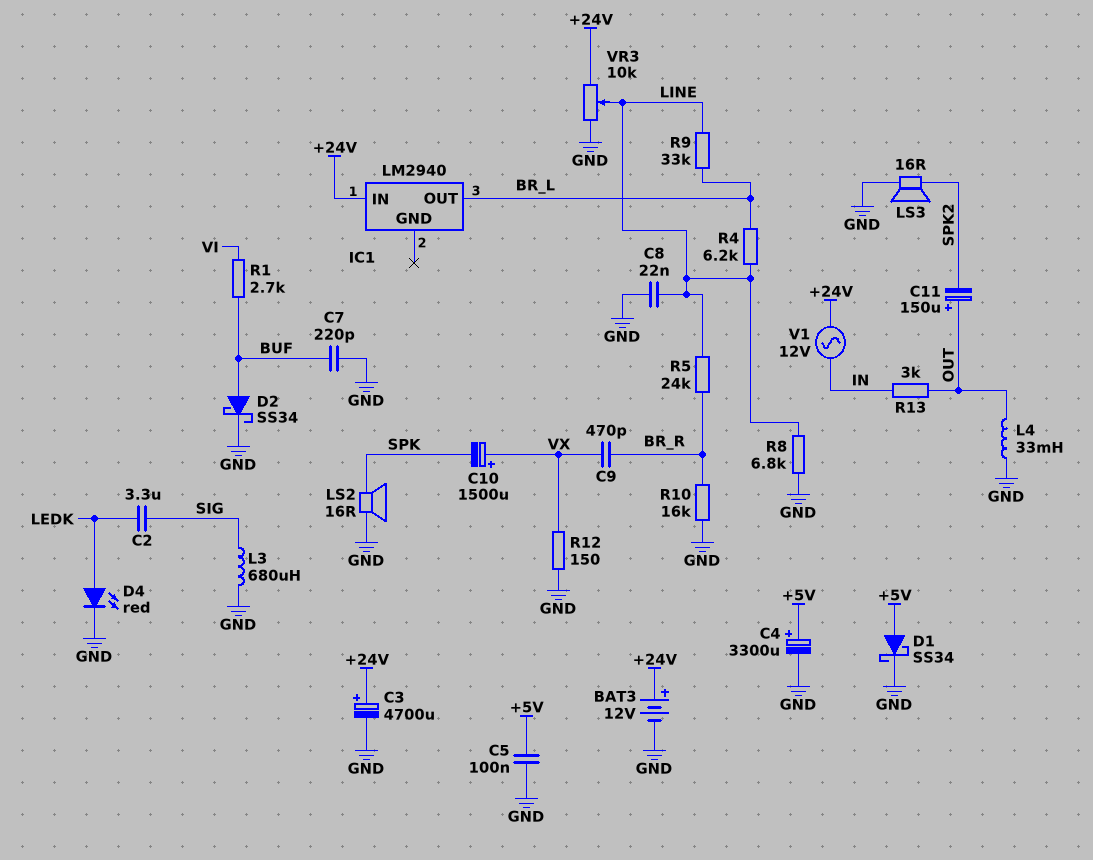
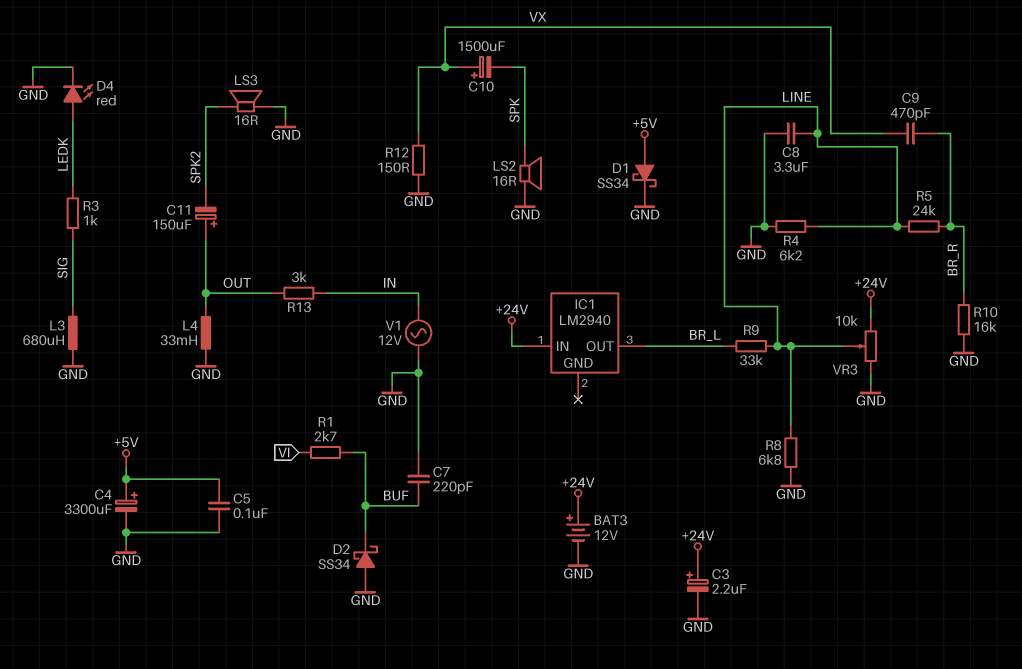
C2: 3.3uF (LEDK, SIG) -> none
C3: 4700uF (plus +24V, minus GND) -> 2.2uF (plus +24V, minus GND)
C8: 22nF (GND, LINE) -> 3.3uF (GND, LINE)
D2: schottky SS34 (A BUF, K GND) -> schottky SS34 (A GND, K BUF)
R3: none -> 1k (LEDK, SIG)
R4: 6.2k (BR_L, LINE) -> 6.2k (GND, LINE)
V1: AC 12V (+24V, IN) -> AC 12V (GND, IN)

